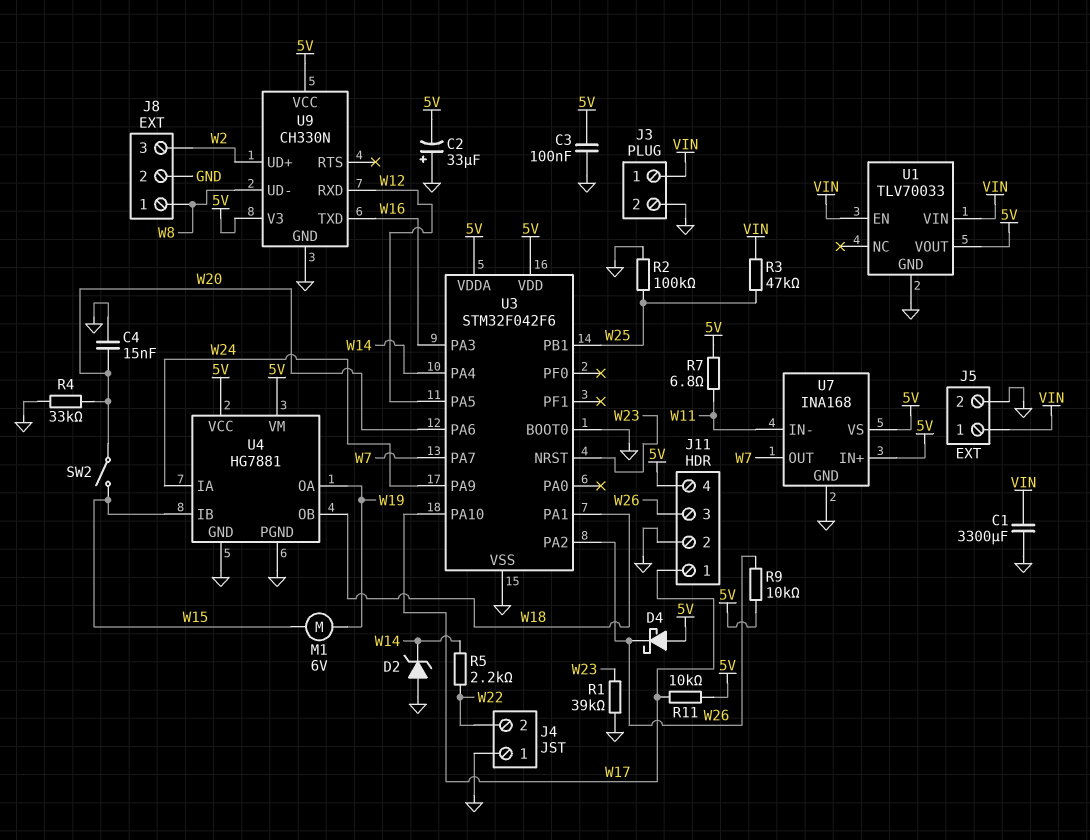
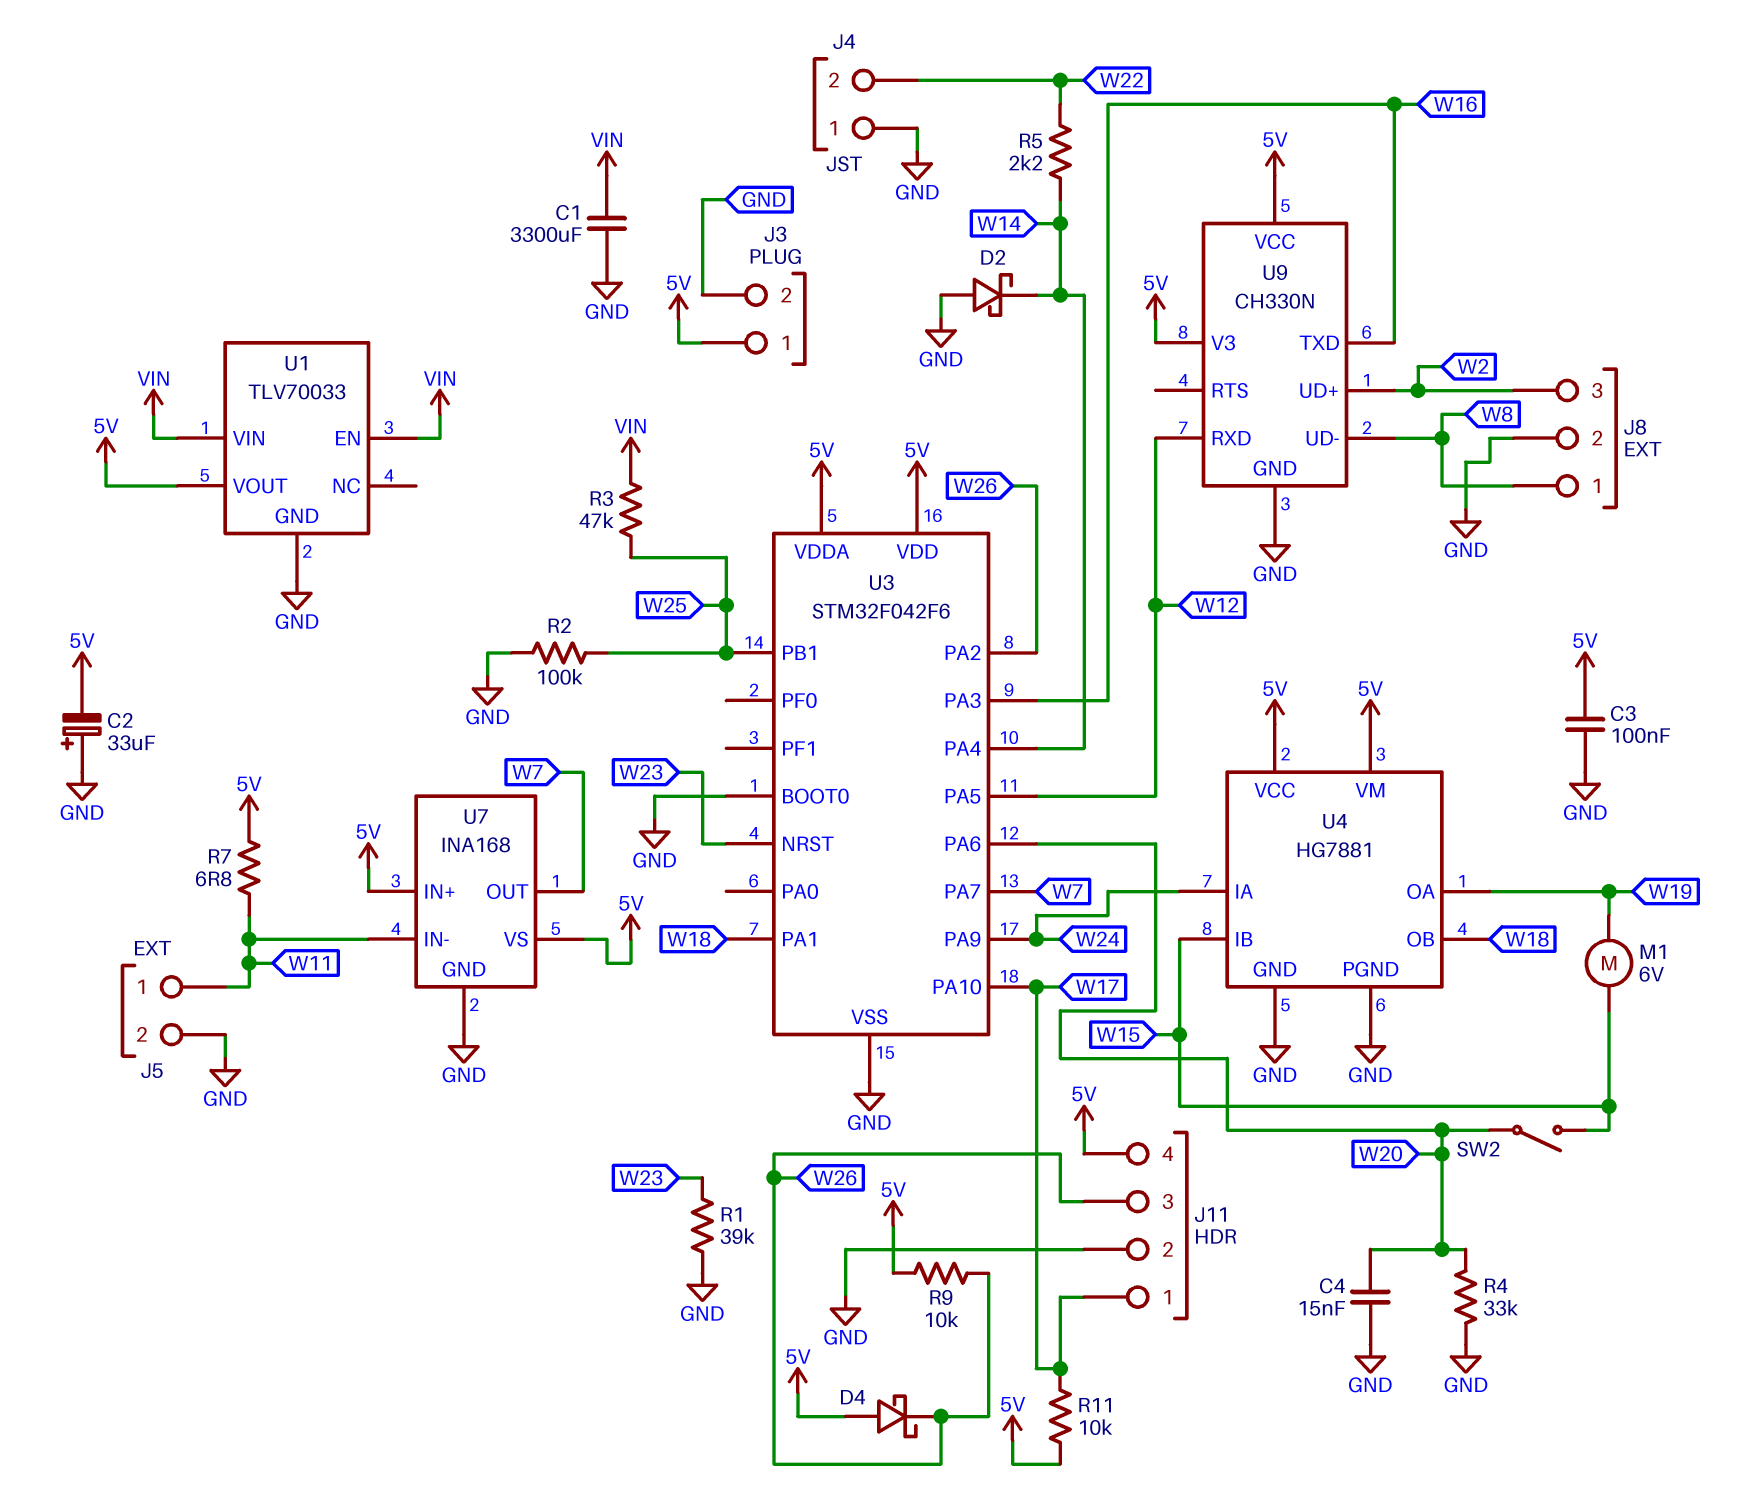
D2: zener (A GND, K W14) -> schottky (A GND, K W14)
J3 pin 1: VIN -> 5V
J5 pin 1: VIN -> W11

